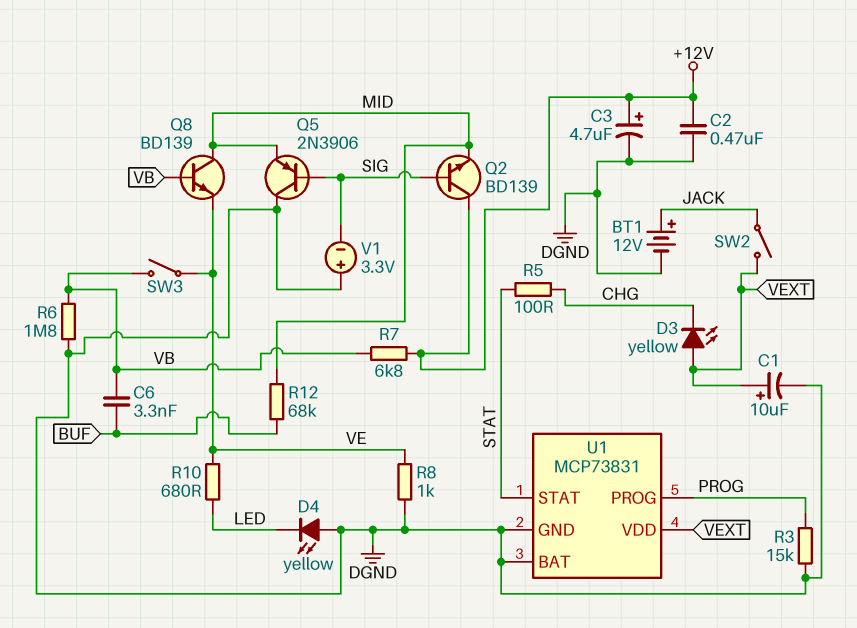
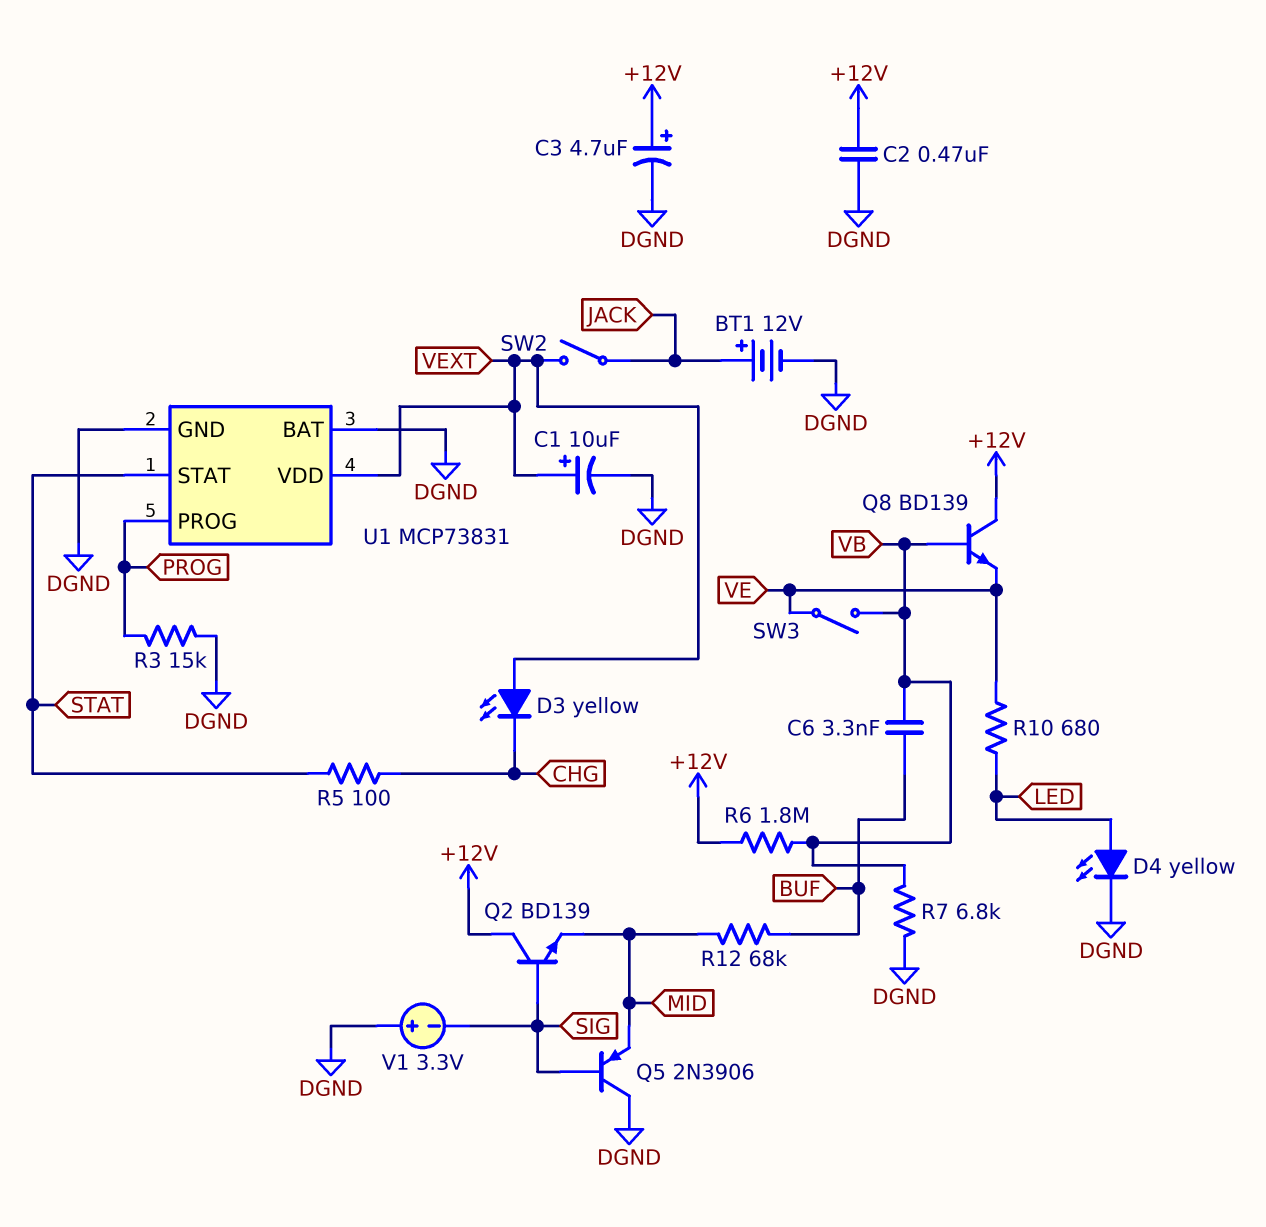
D4: LED yellow (A DGND, K LED) -> LED yellow (A LED, K DGND)
Q8: NPN BD139 (B VB, C MID, E VE) -> NPN BD139 (B VB, C +12V, E VE)
R6: 1.8M (DGND, VB) -> 1.8M (+12V, VB)
R7: 6.8k (+12V, VB) -> 6.8k (DGND, VB)
R8: 1k (DGND, VE) -> none

